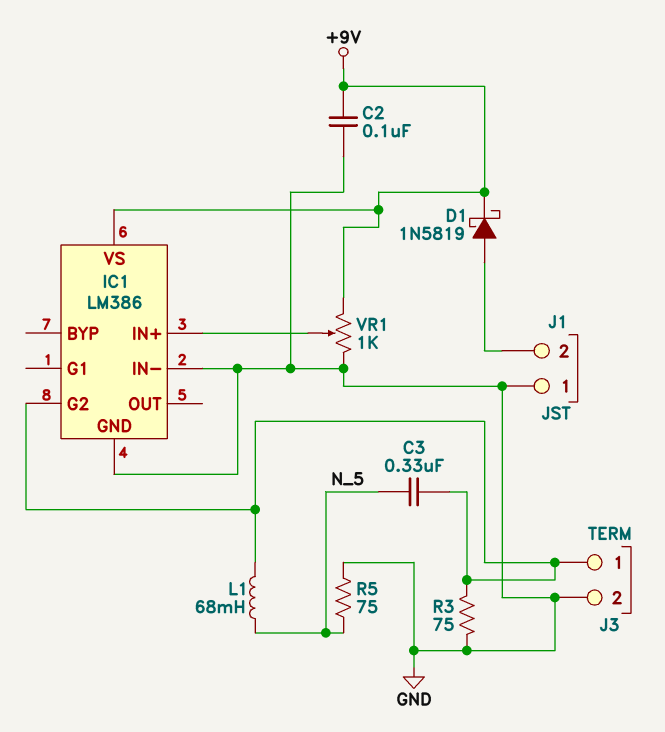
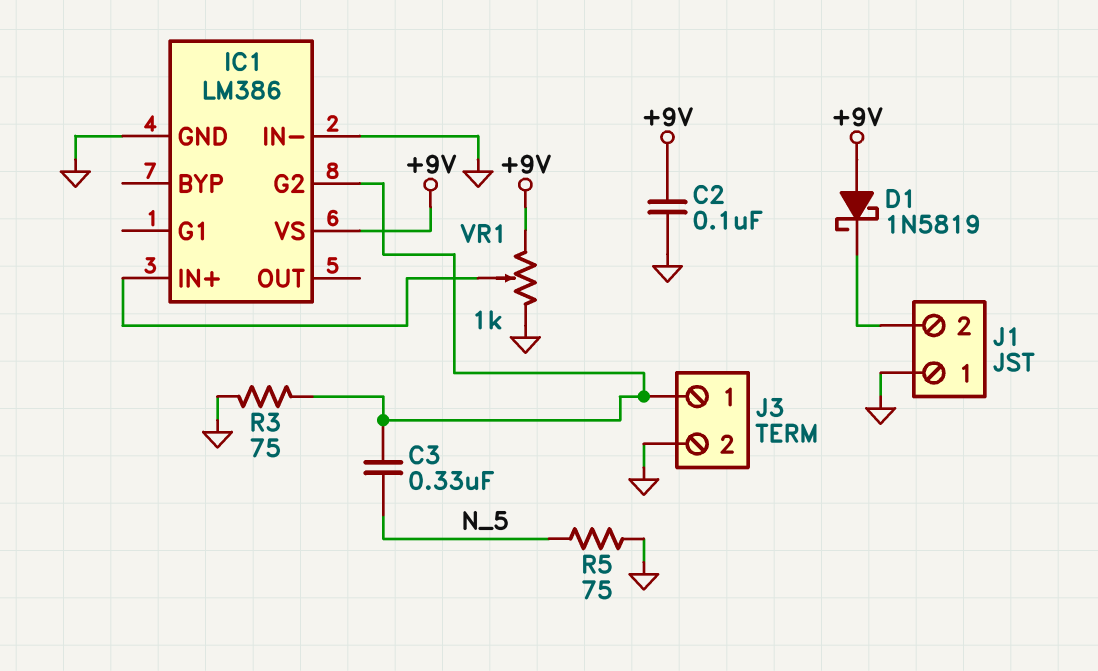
D1: schottky 1N5819 (A J1/2, K +9V) -> schottky 1N5819 (A +9V, K J1/2)
L1: 68mH (IC1/G2, N_5) -> none

